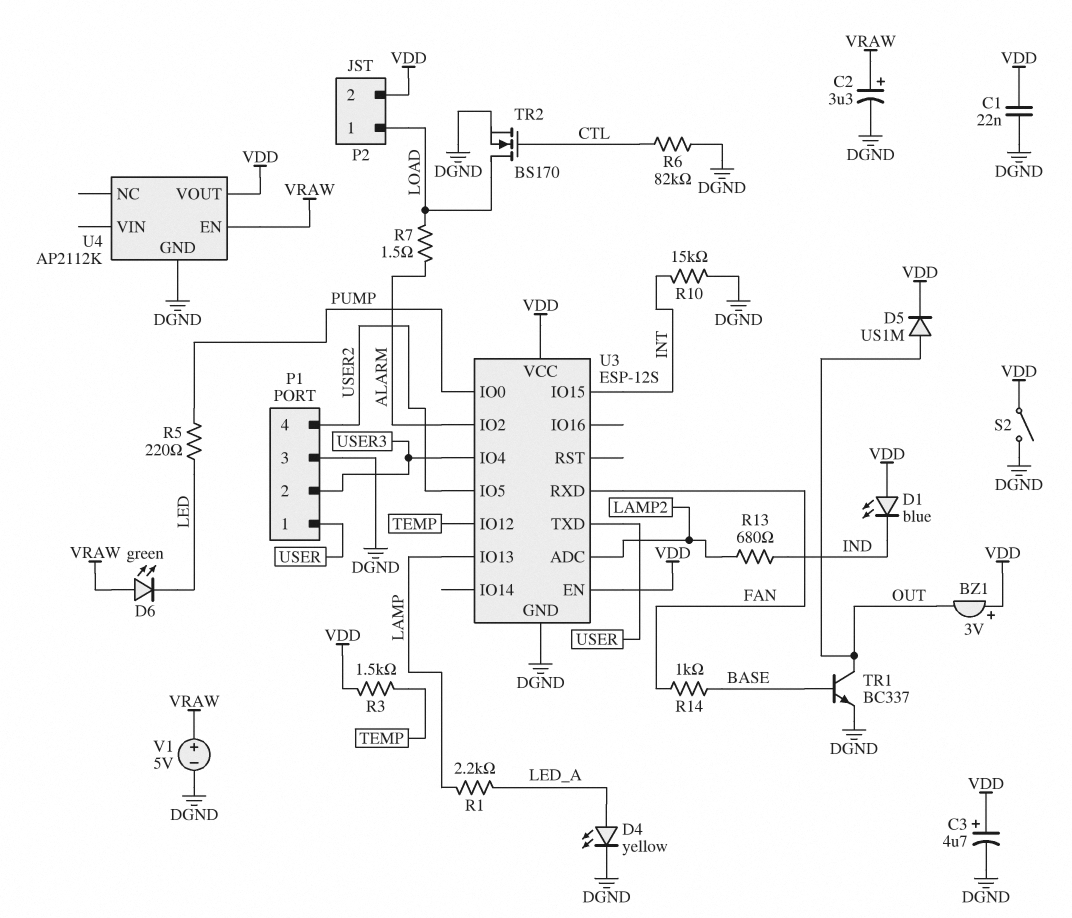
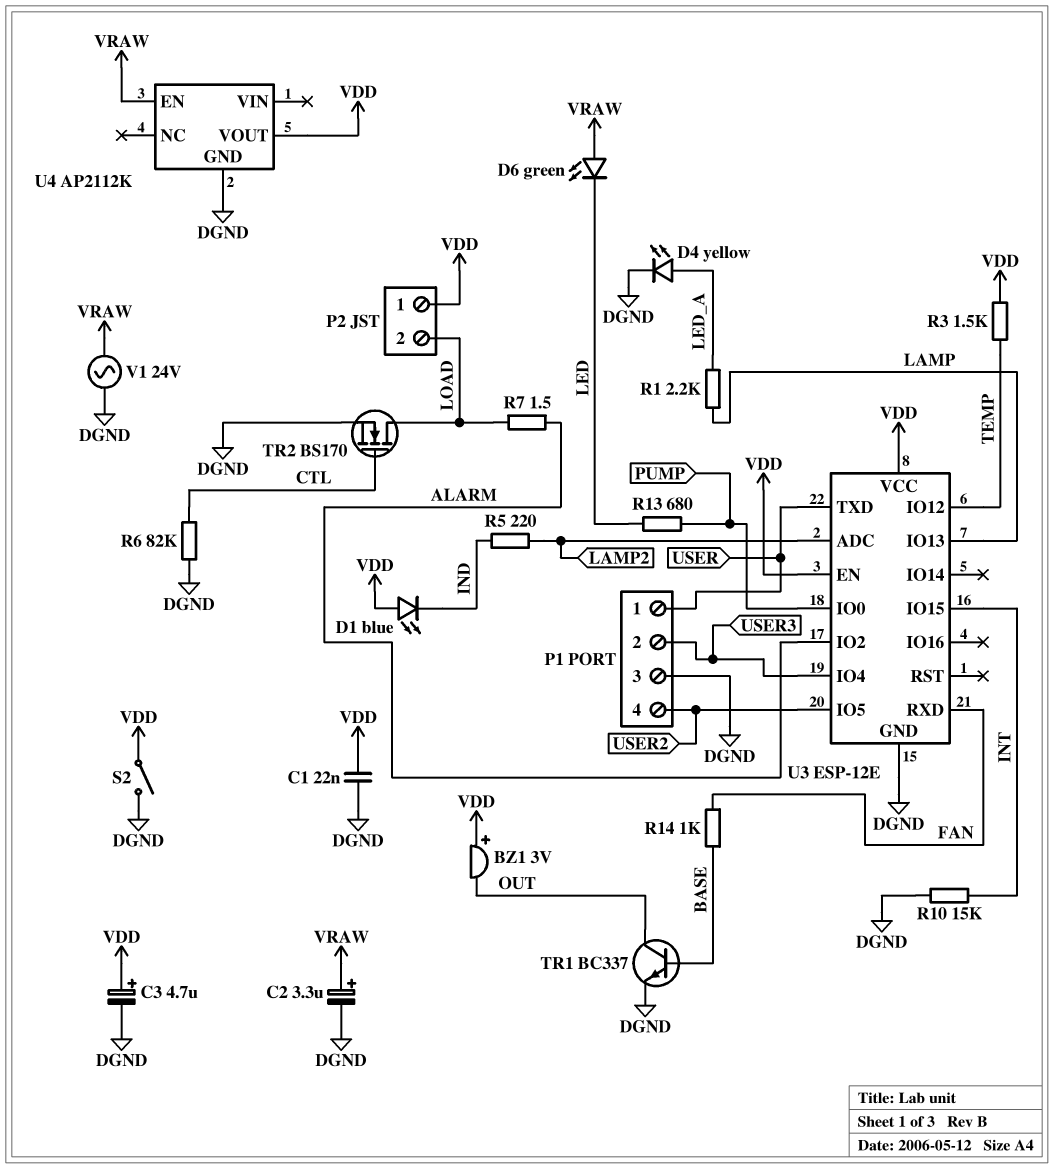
D5: diode US1M (A OUT, K VDD) -> none
P2 pin 1: LOAD -> VDD
P2 pin 2: VDD -> LOAD
R5: 220 (LED, PUMP) -> 220 (IND, LAMP2)
R13: 680 (IND, LAMP2) -> 680 (LED, PUMP)
U3: ESP-12S -> ESP-12E
V1: 5V (plus VRAW, minus DGND) -> AC 24V (DGND, VRAW)

